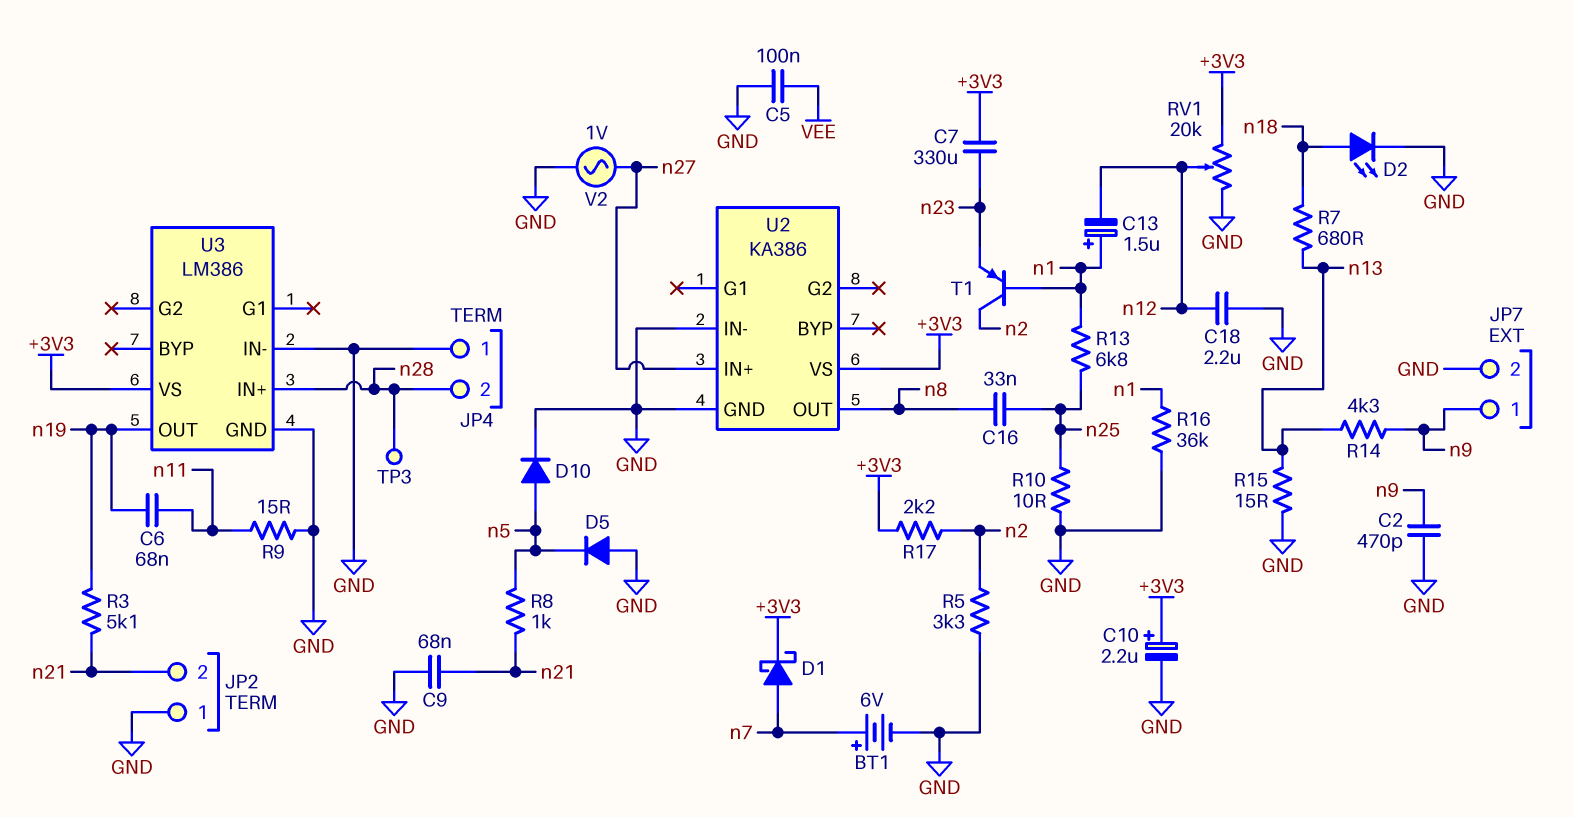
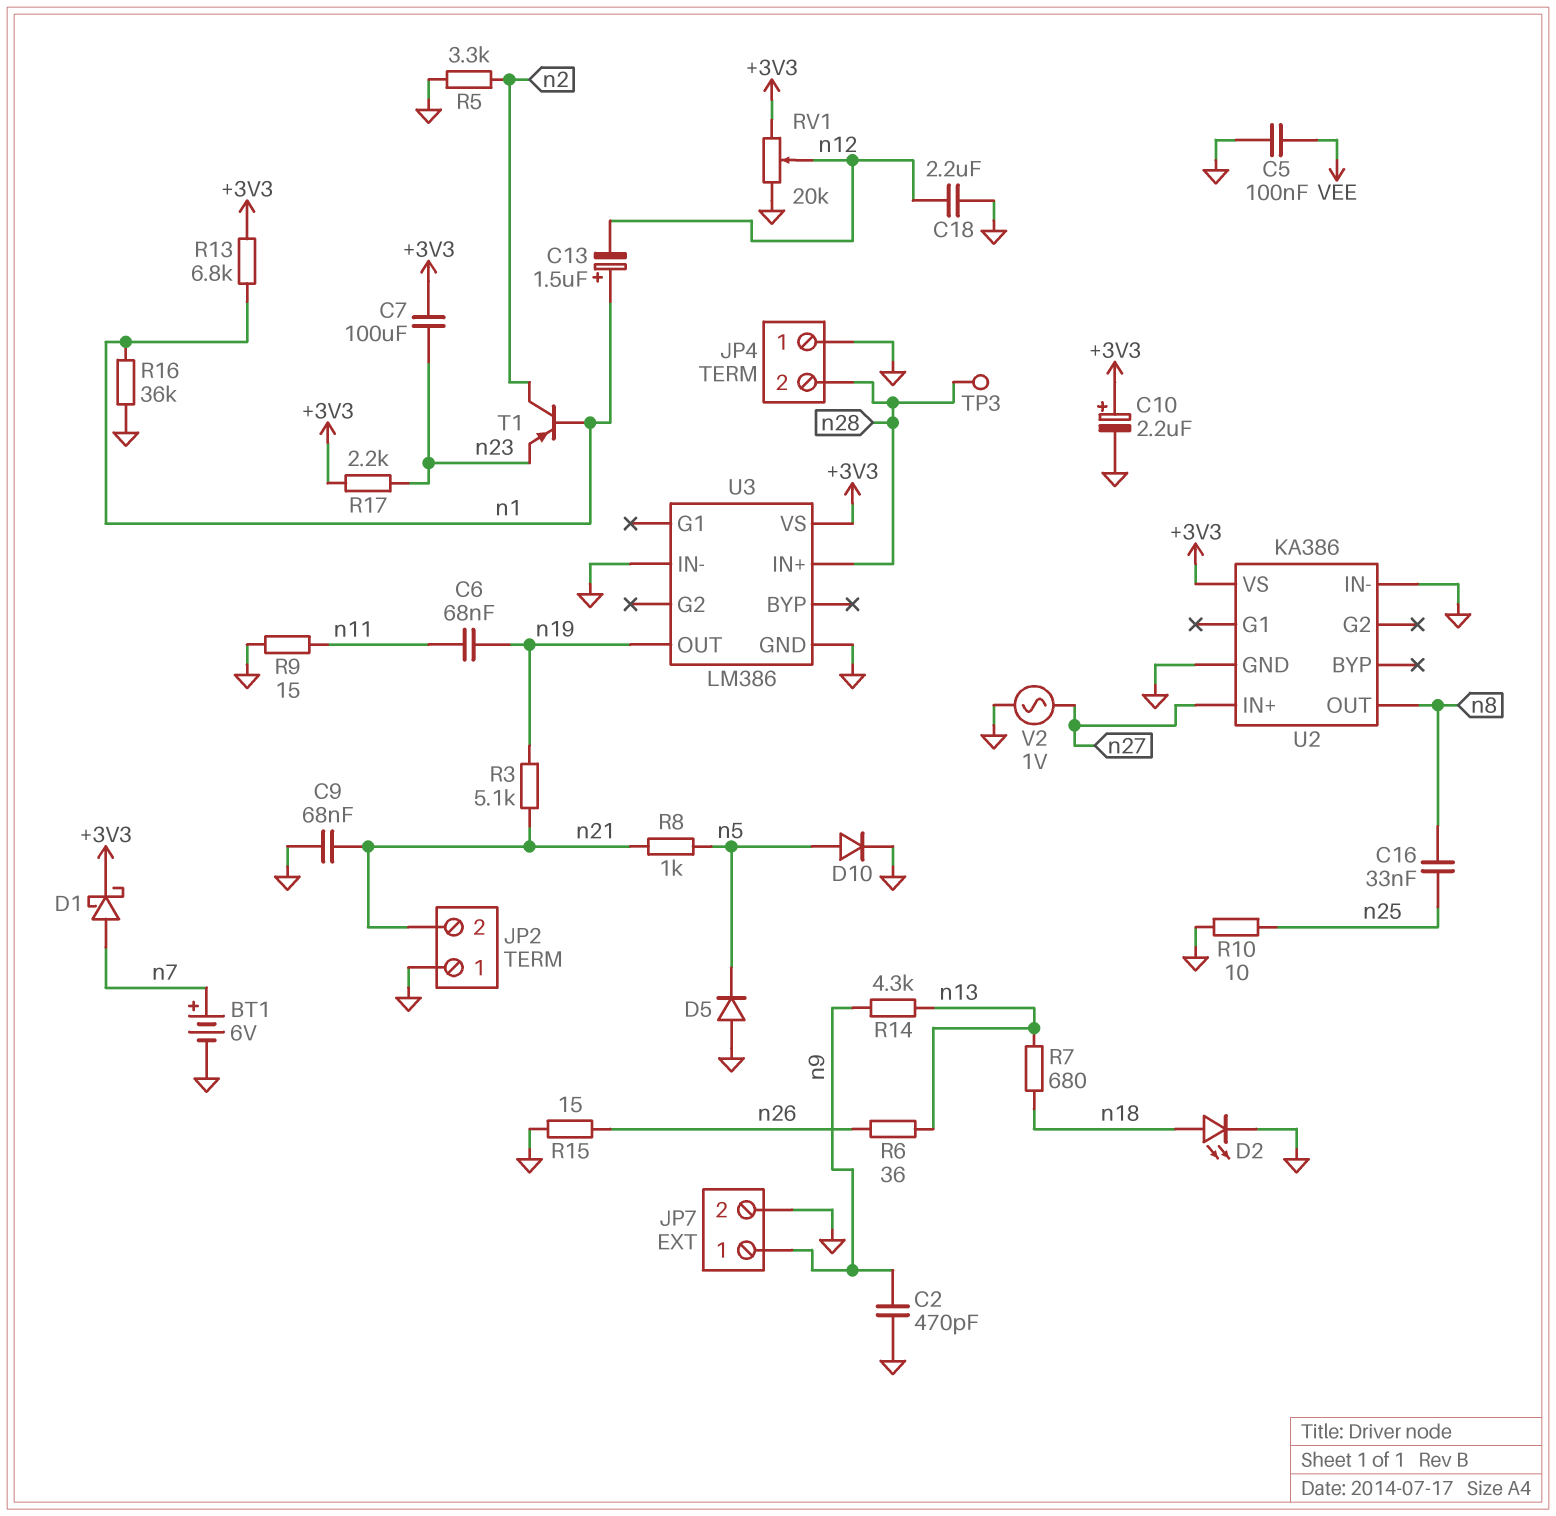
C7: 330uF (+3V3, n23) -> 100uF (+3V3, n23)
R6: none -> 36 (n13, n26)
R13: 6.8k (n1, n25) -> 6.8k (+3V3, n1)
R15: 15 (GND, n13) -> 15 (GND, n26)
R17: 2.2k (+3V3, n2) -> 2.2k (+3V3, n23)

